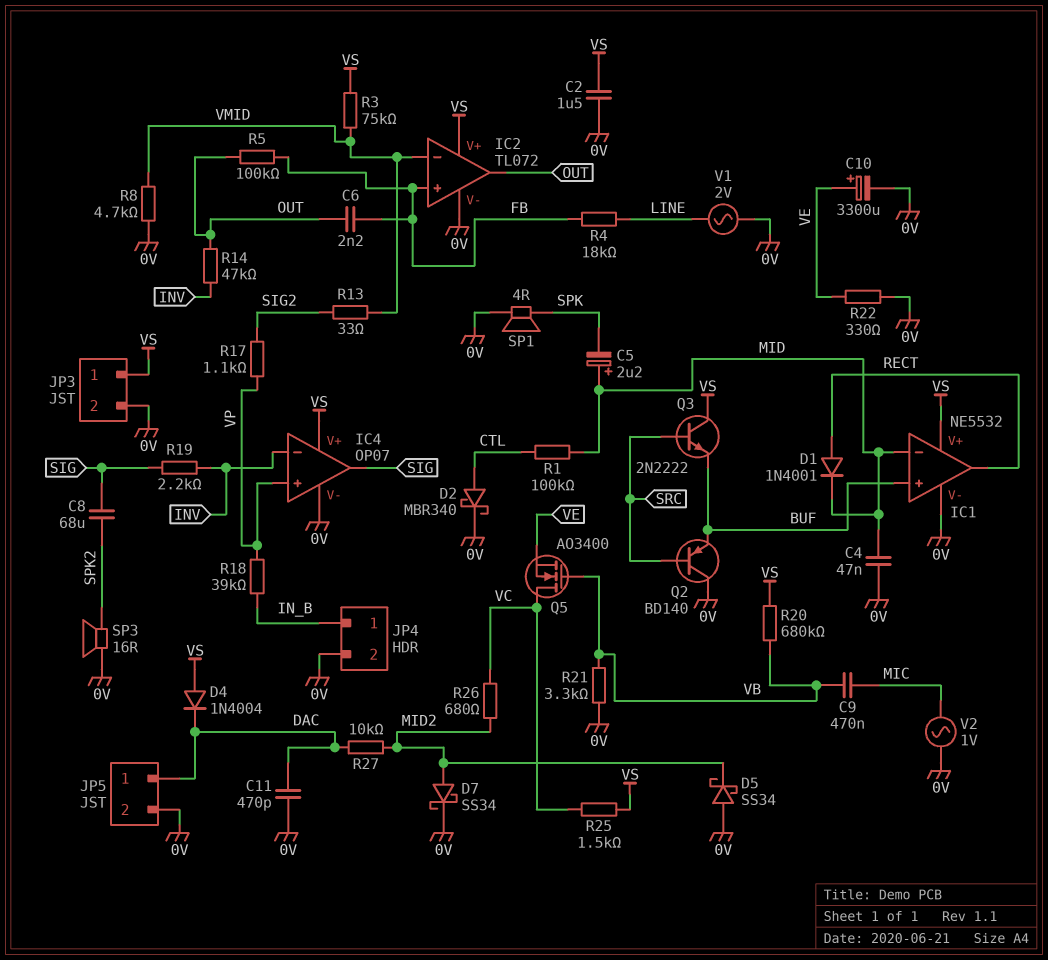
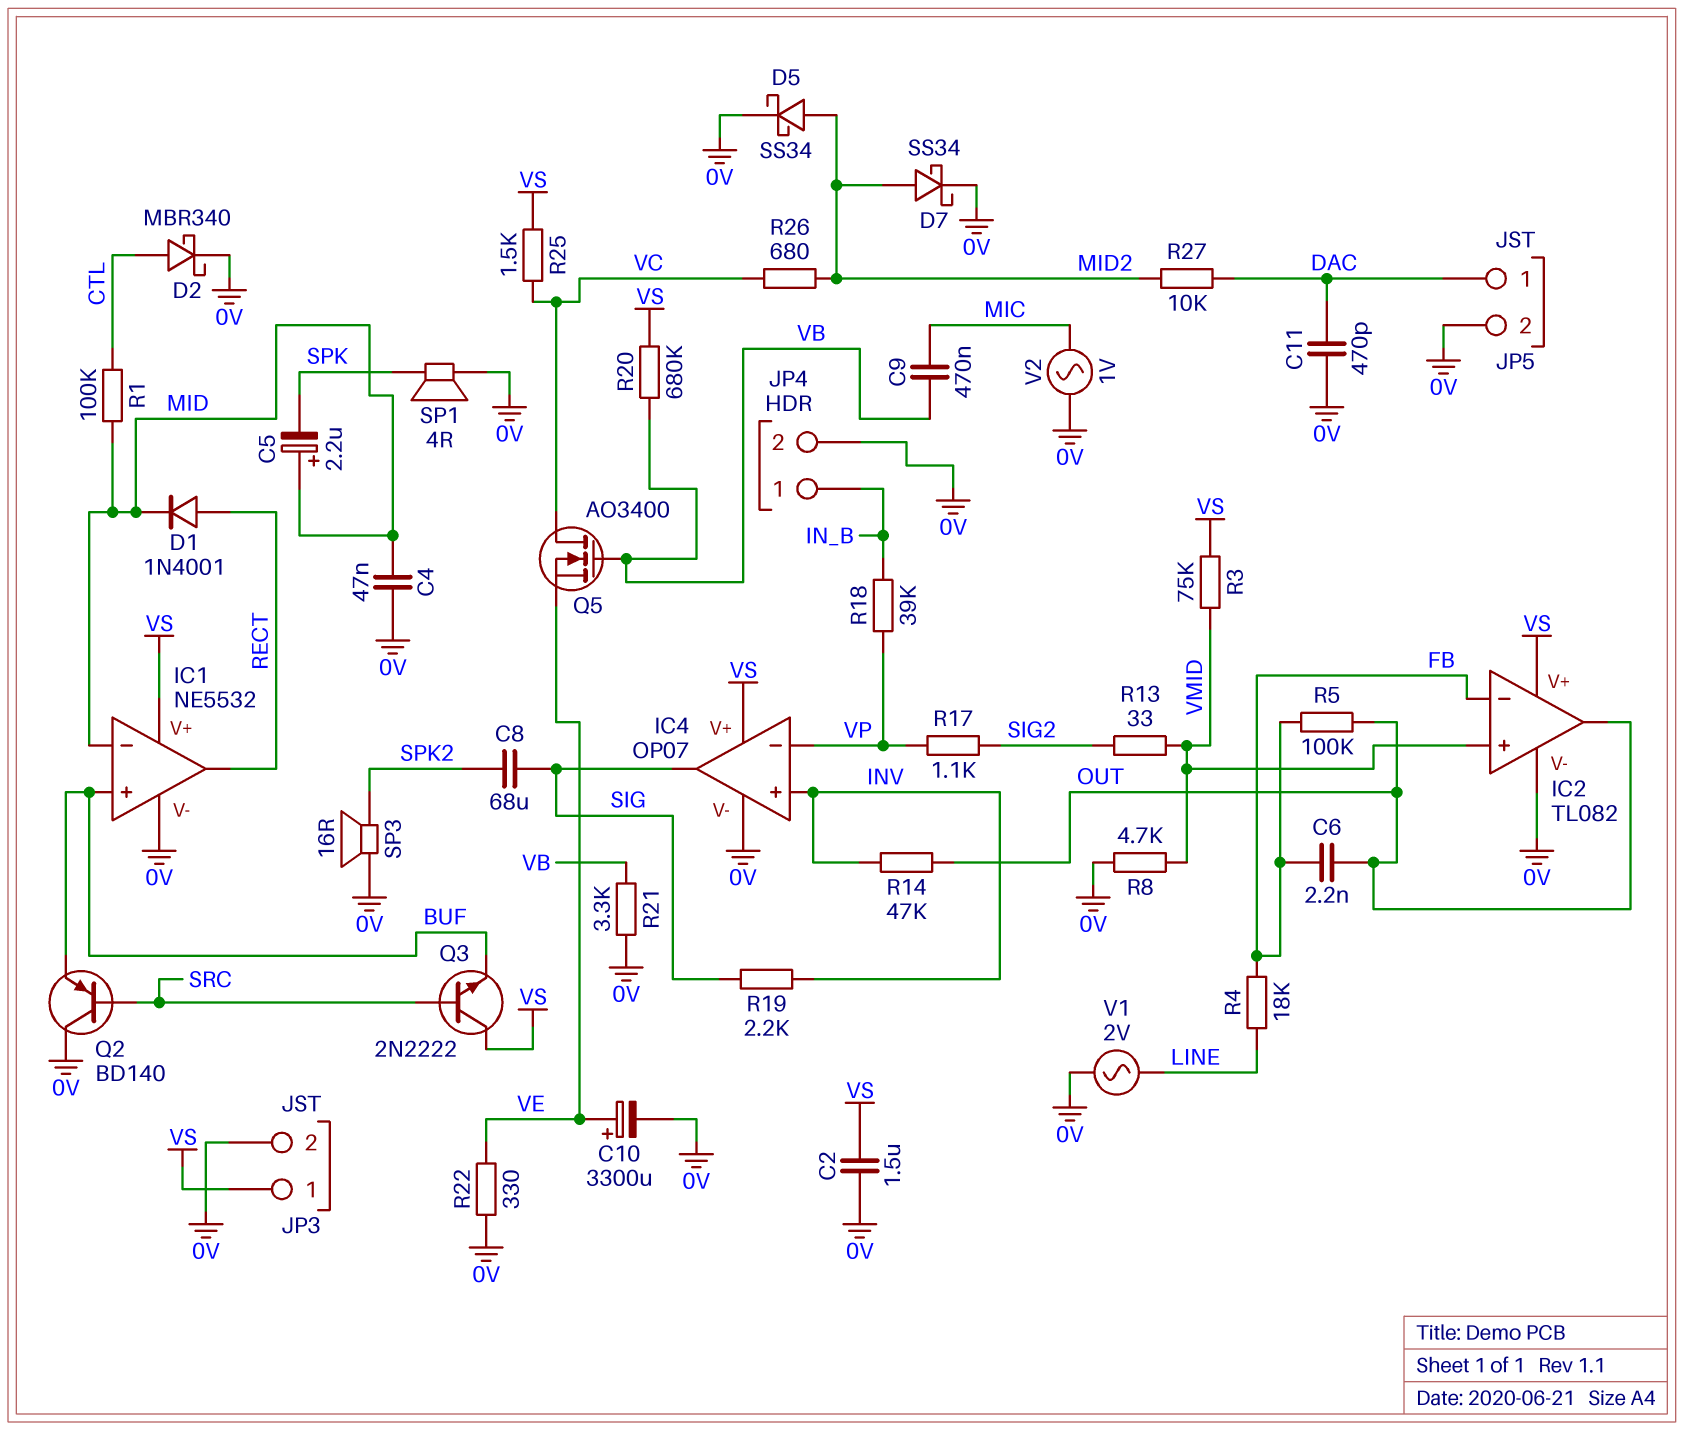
D4: diode 1N4004 (A VS, K DAC) -> none
D5: schottky SS34 (A 0V, K MID2) -> schottky SS34 (A MID2, K 0V)
IC2: TL072 -> TL082
IC2 pin in+: FB -> VMID
IC2 pin in-: VMID -> FB
IC4 pin in+: VP -> INV
IC4 pin in-: INV -> VP

